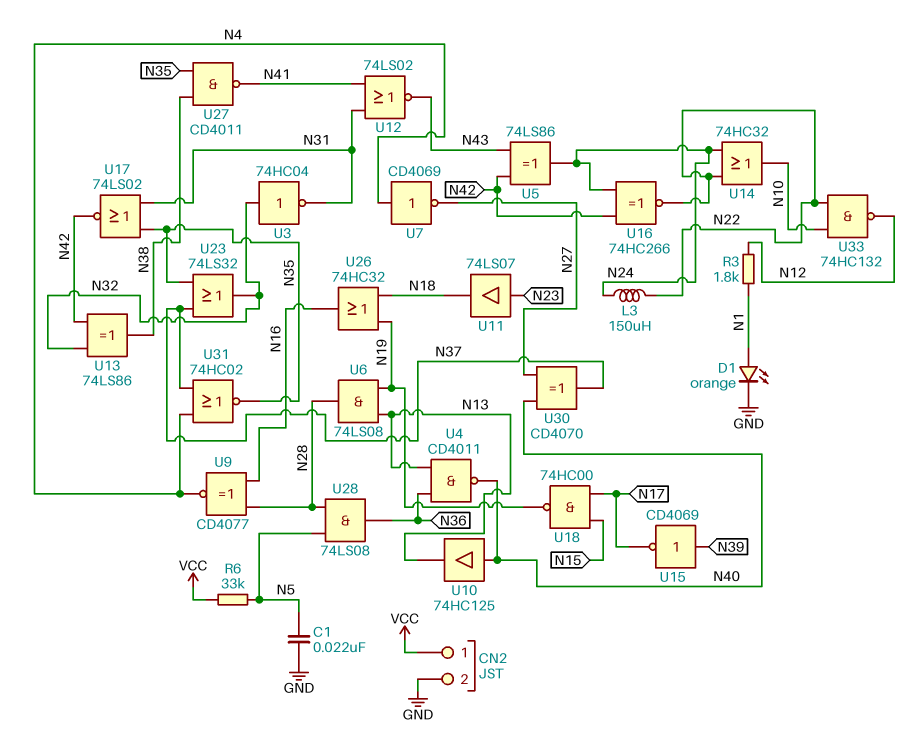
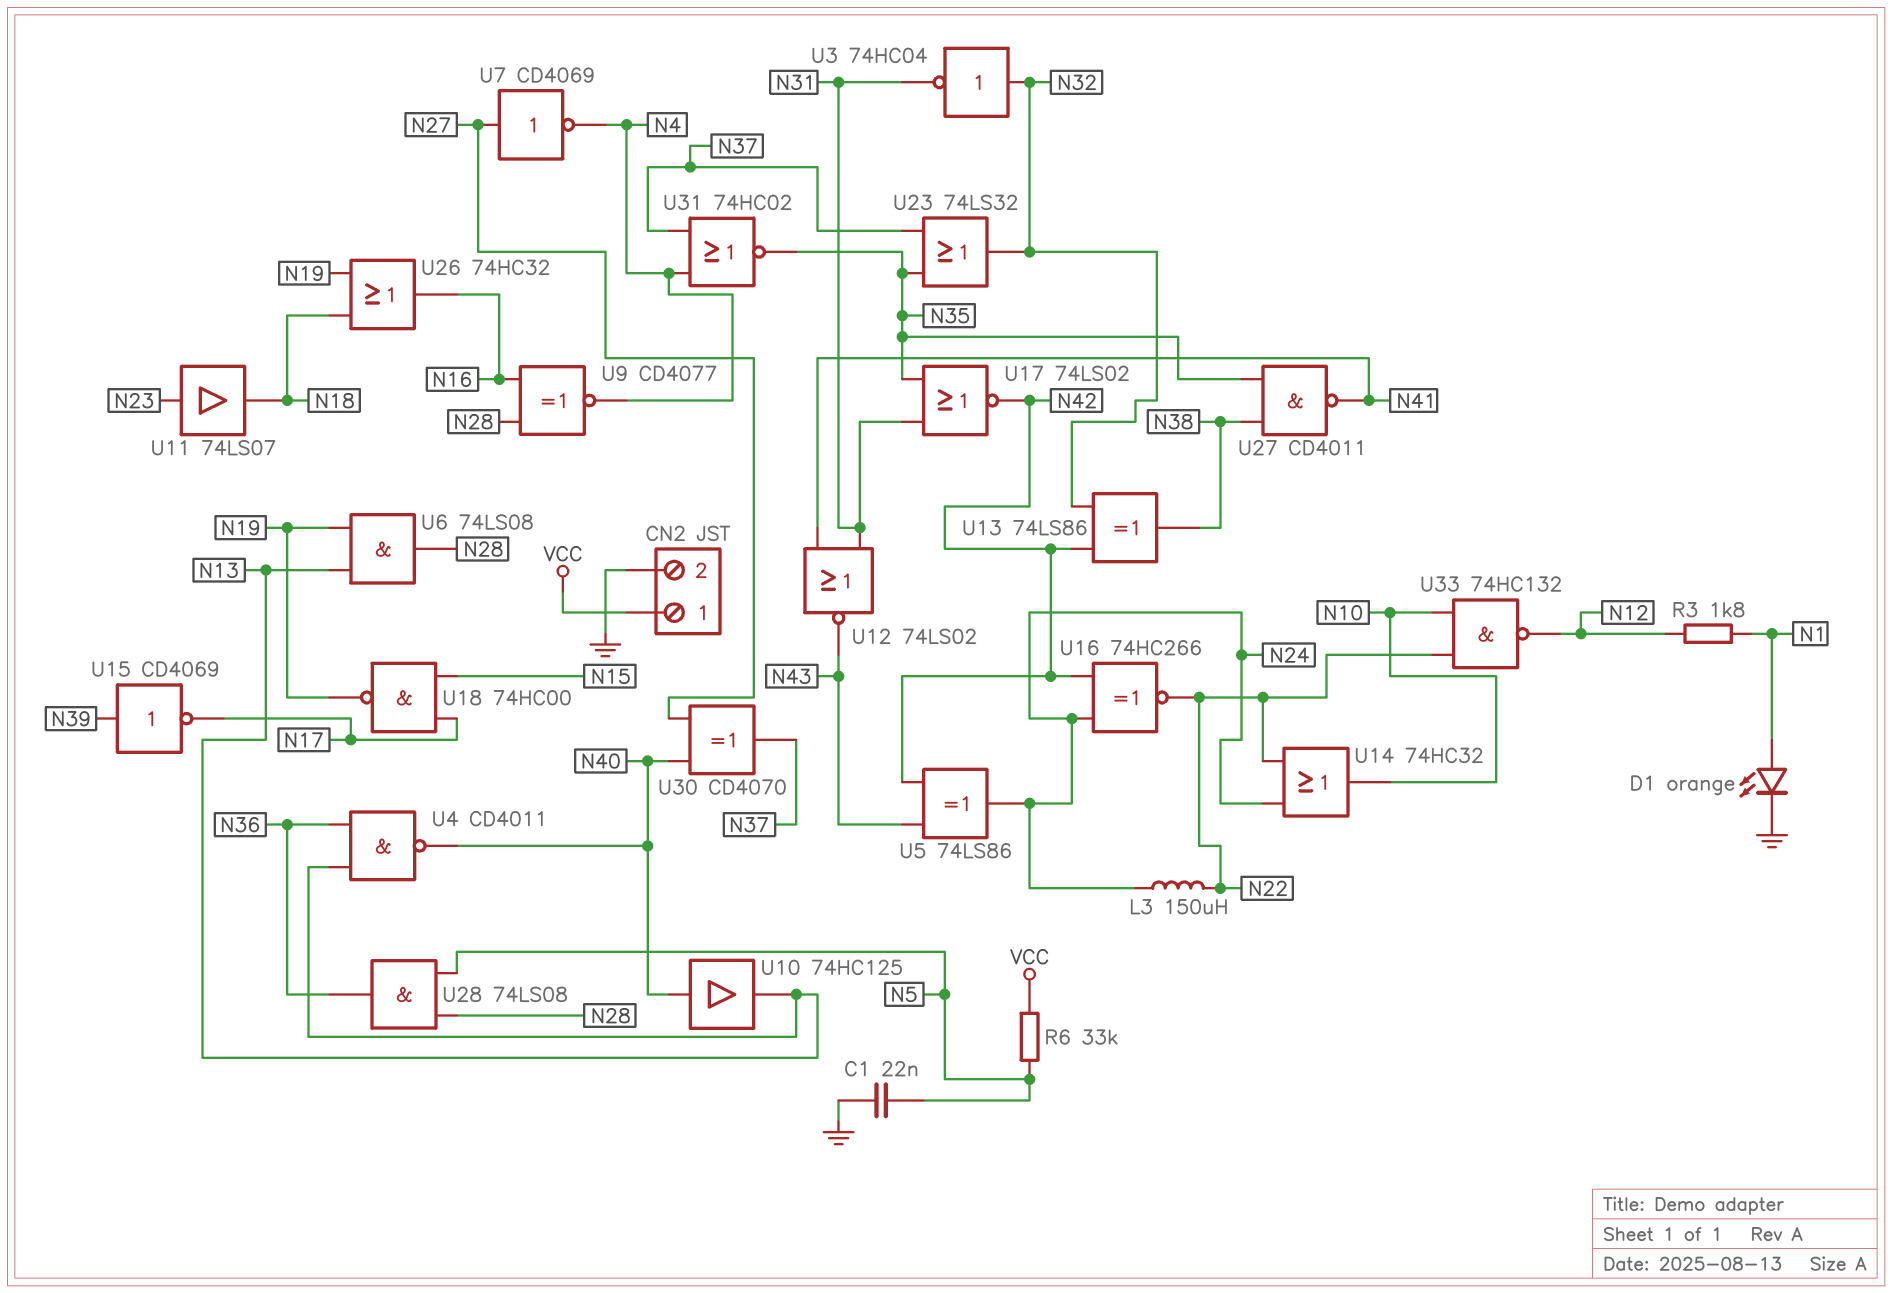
U7: NOT CD4069 (in N4, out N27) -> NOT CD4069 (in N27, out N4)

